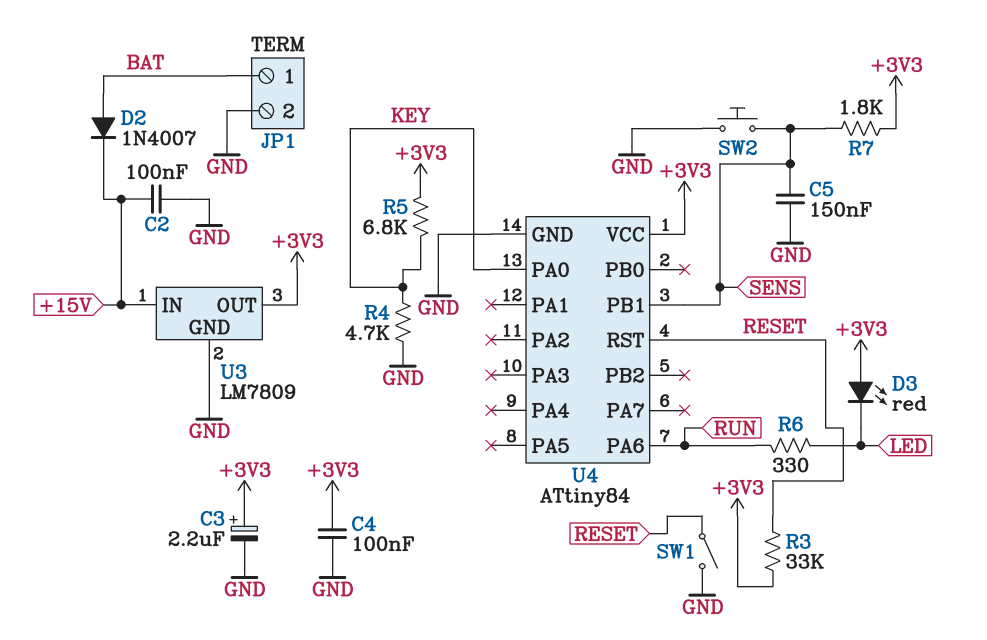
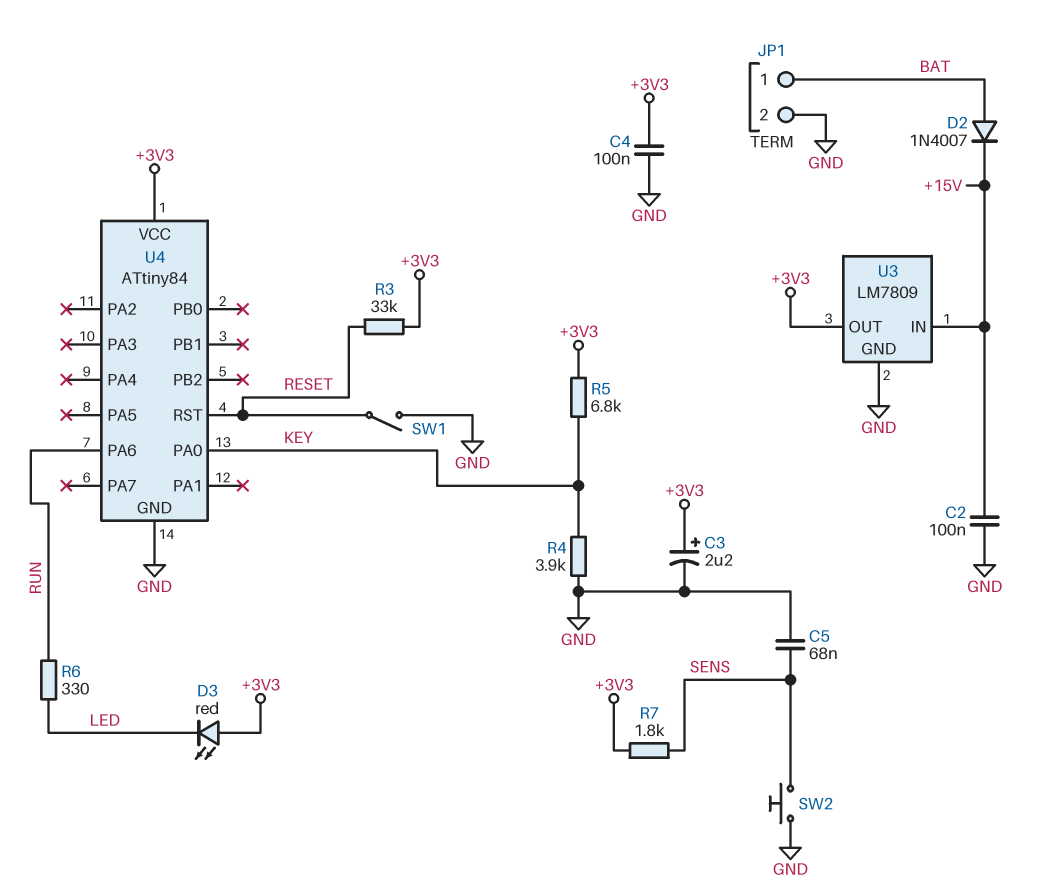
C5: 150nF (GND, SENS) -> 68nF (GND, SENS)
R4: 4.7k (GND, KEY) -> 3.9k (GND, KEY)
U4 pin PB1: SENS -> none

